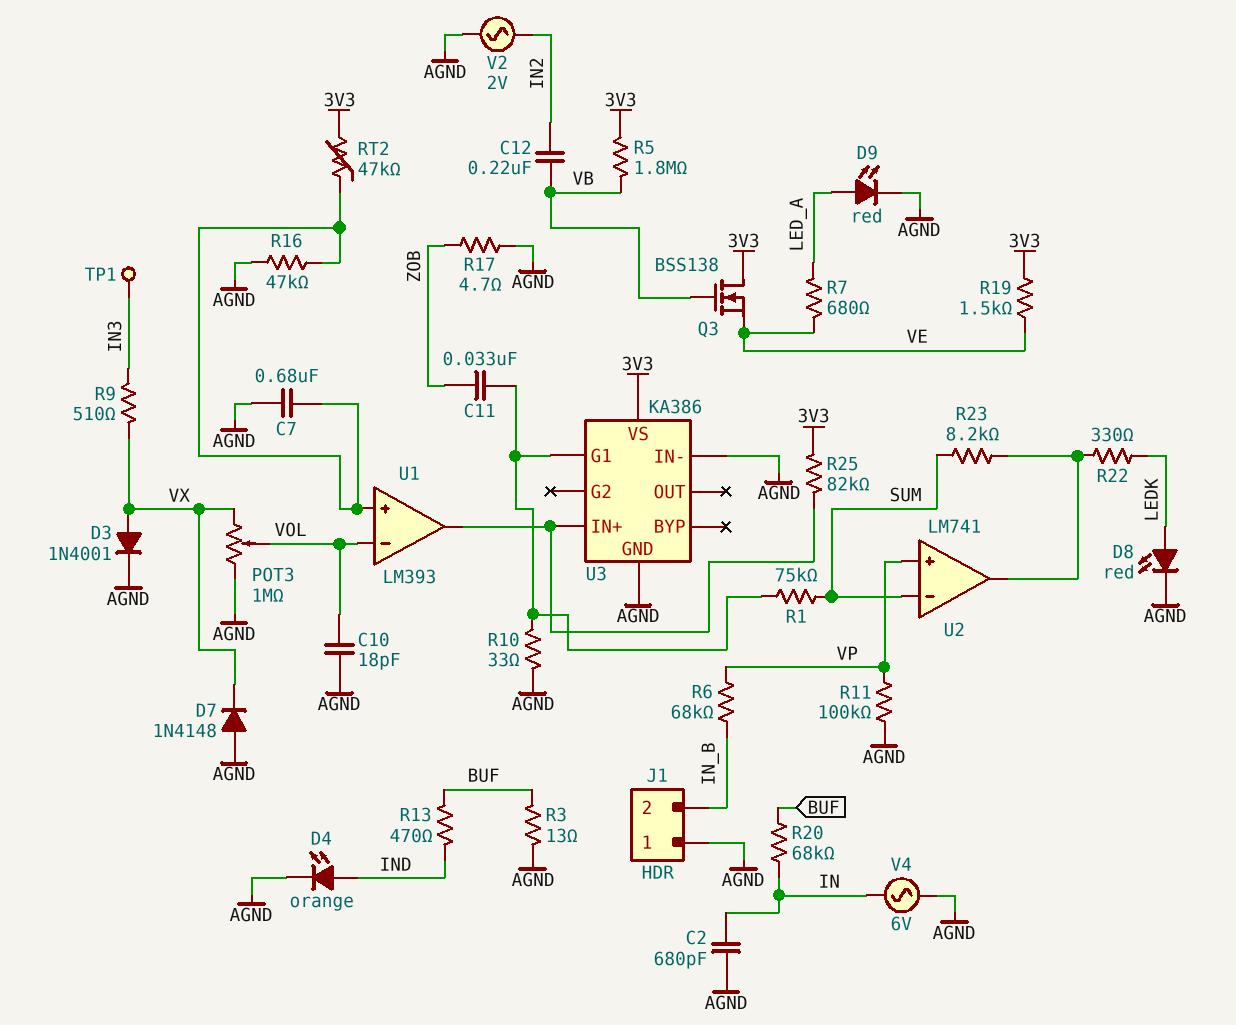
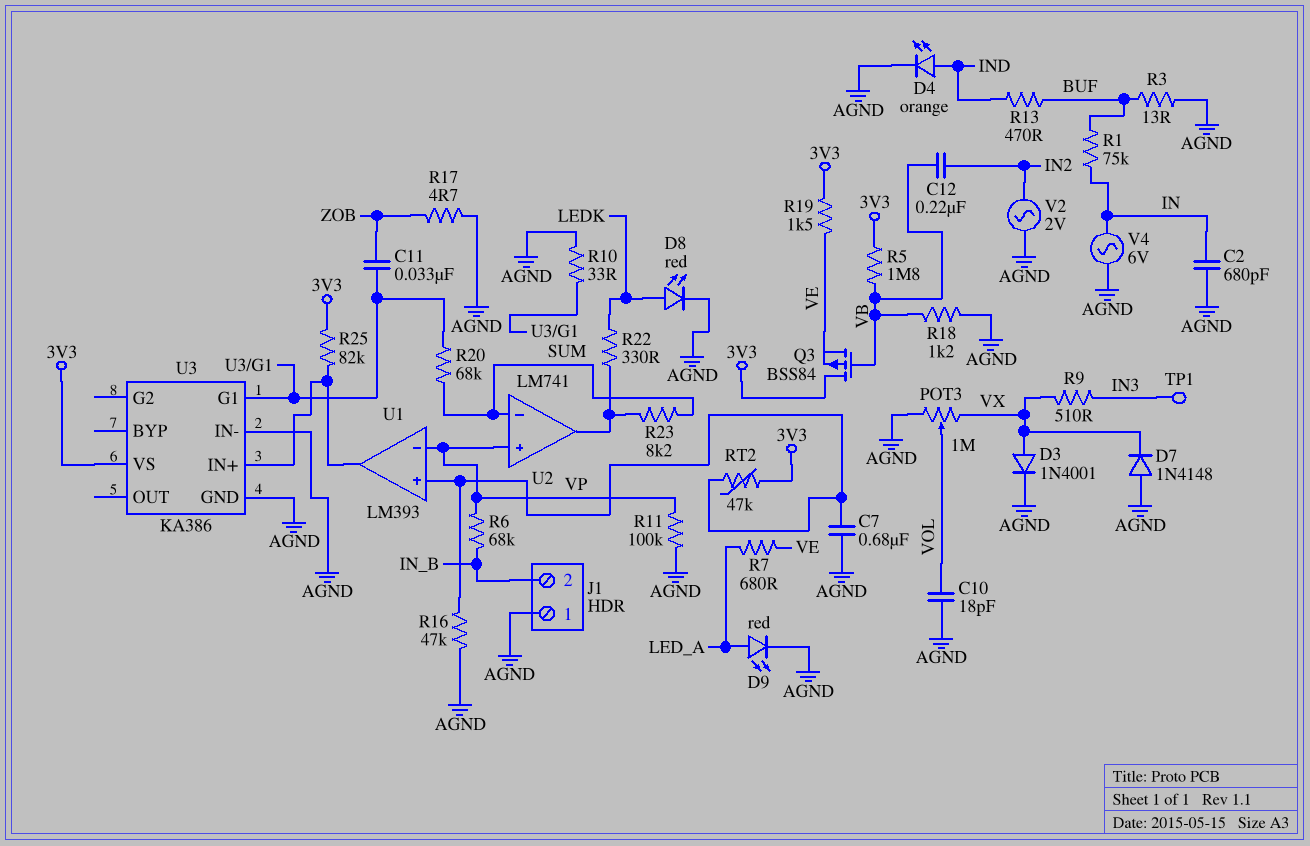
Q3: NMOS BSS138 (G VB, D 3V3, S VE) -> PMOS BSS84 (G VB, D 3V3, S VE)
R1: 75k (SUM, U3/G1) -> 75k (BUF, IN)
R18: none -> 1.2k (AGND, VB)
R20: 68k (BUF, IN) -> 68k (SUM, U3/G1)
U1 pin in-: VOL -> VP

